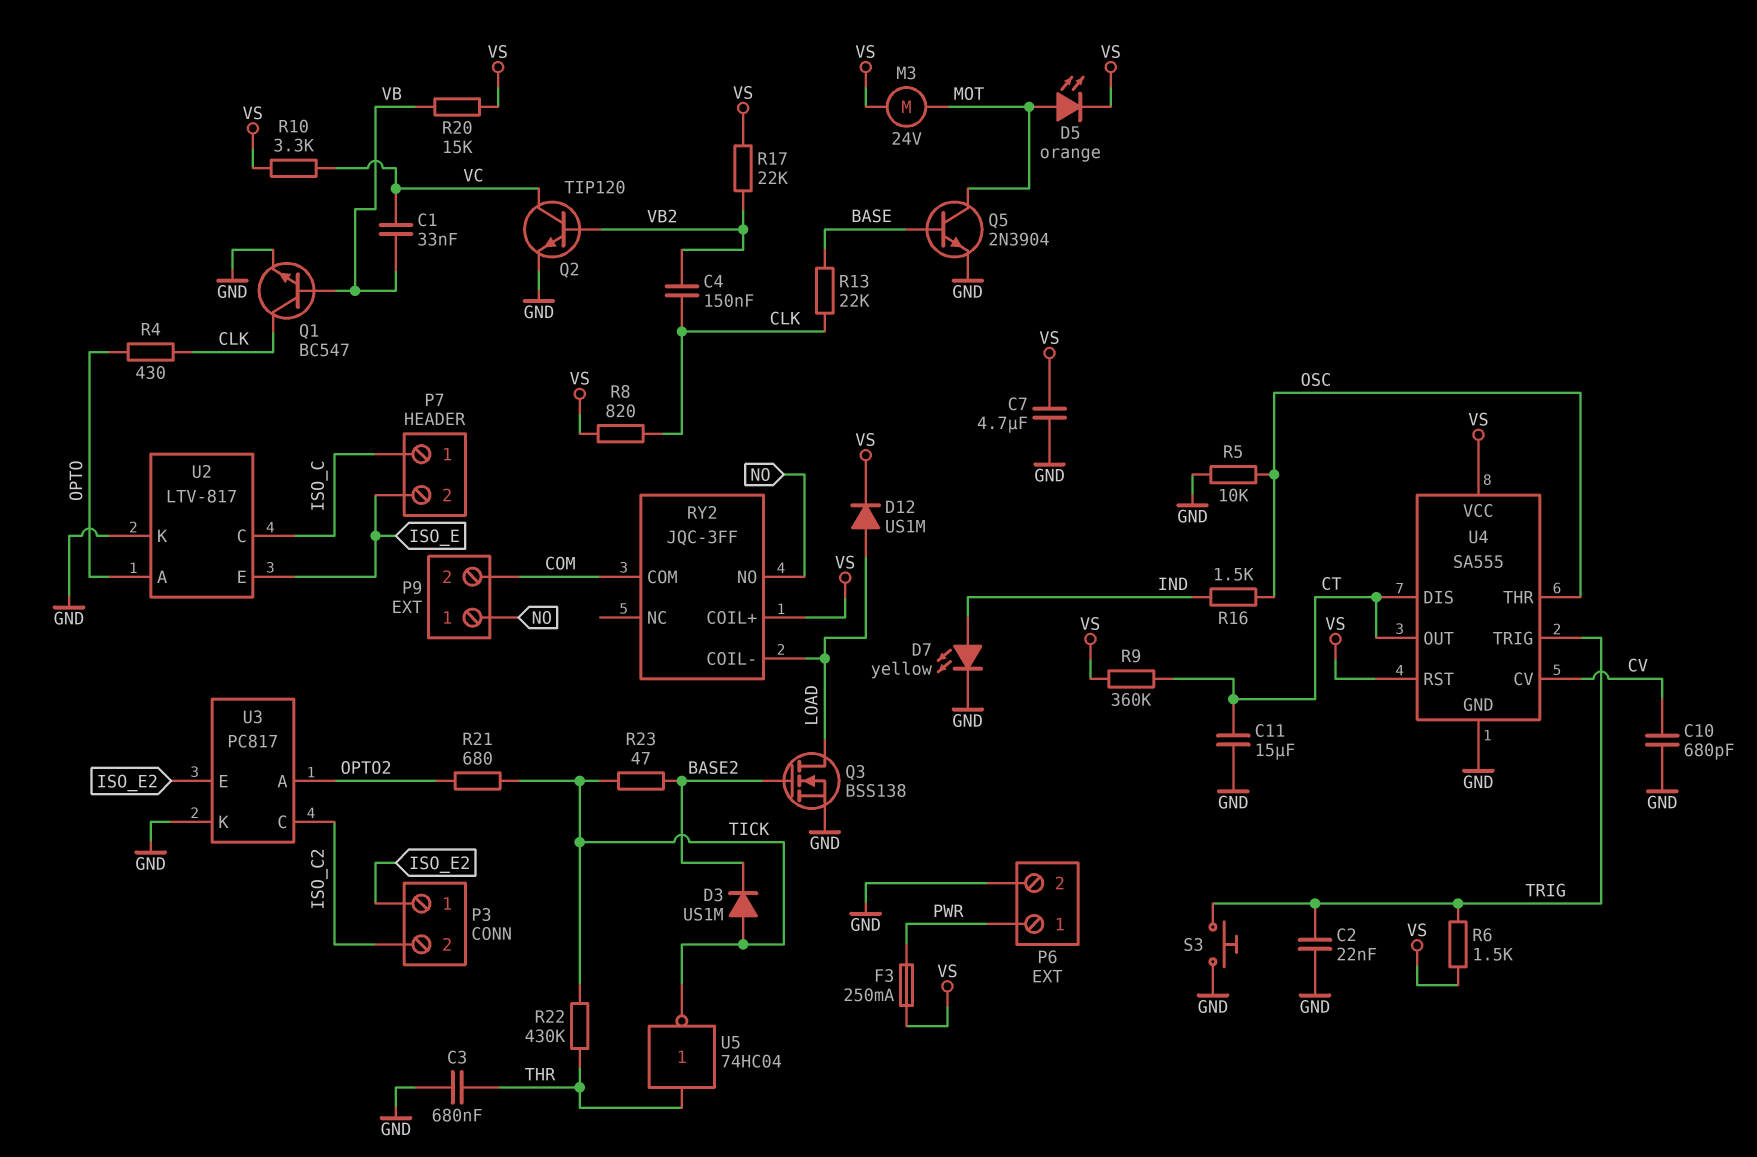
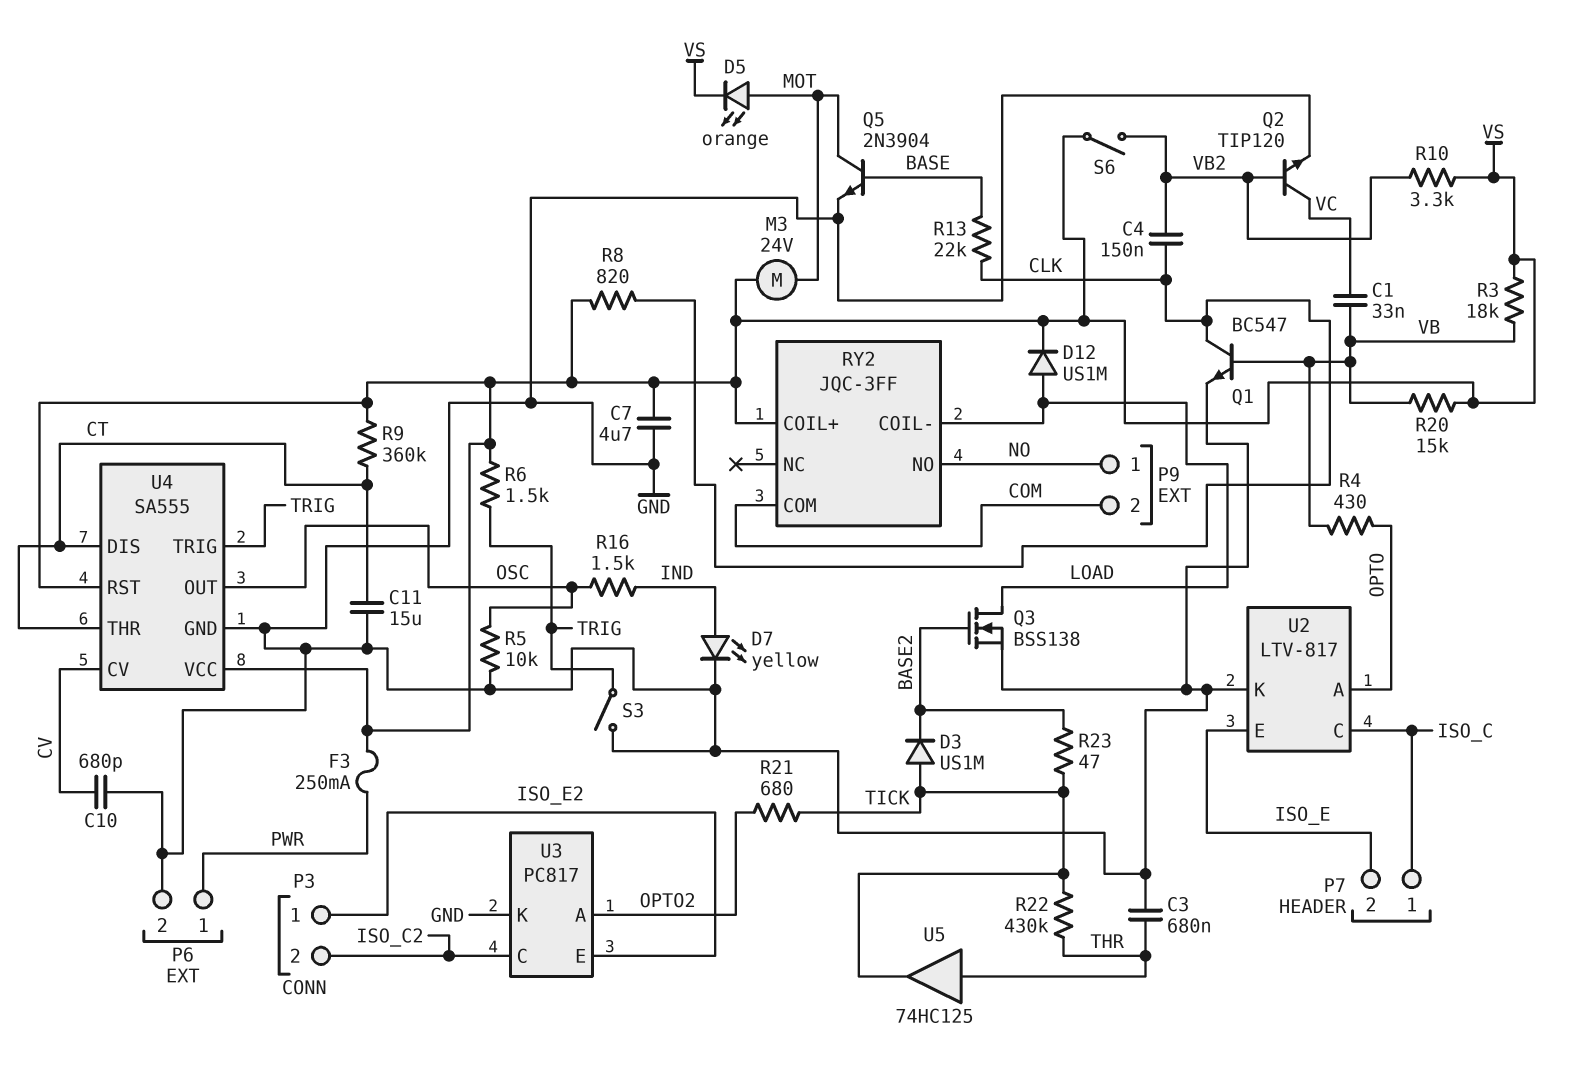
C2: 22nF (GND, TRIG) -> none
R3: none -> 18k (VB, VS)
R4: 430 (CLK, OPTO) -> 430 (OPTO, VB)
R10: 3.3k (VC, VS) -> 3.3k (VB2, VS)
R17: 22k (VB2, VS) -> none
S3: button (GND, TRIG) -> switch (GND, TRIG)
S6: none -> switch (VB2, VS)
U4 pin OUT: CT -> OSC
U4 pin THR: OSC -> CT
U5: NOT 74HC04 (in THR, out TICK) -> buffer 74HC125 (in THR, out TICK)

